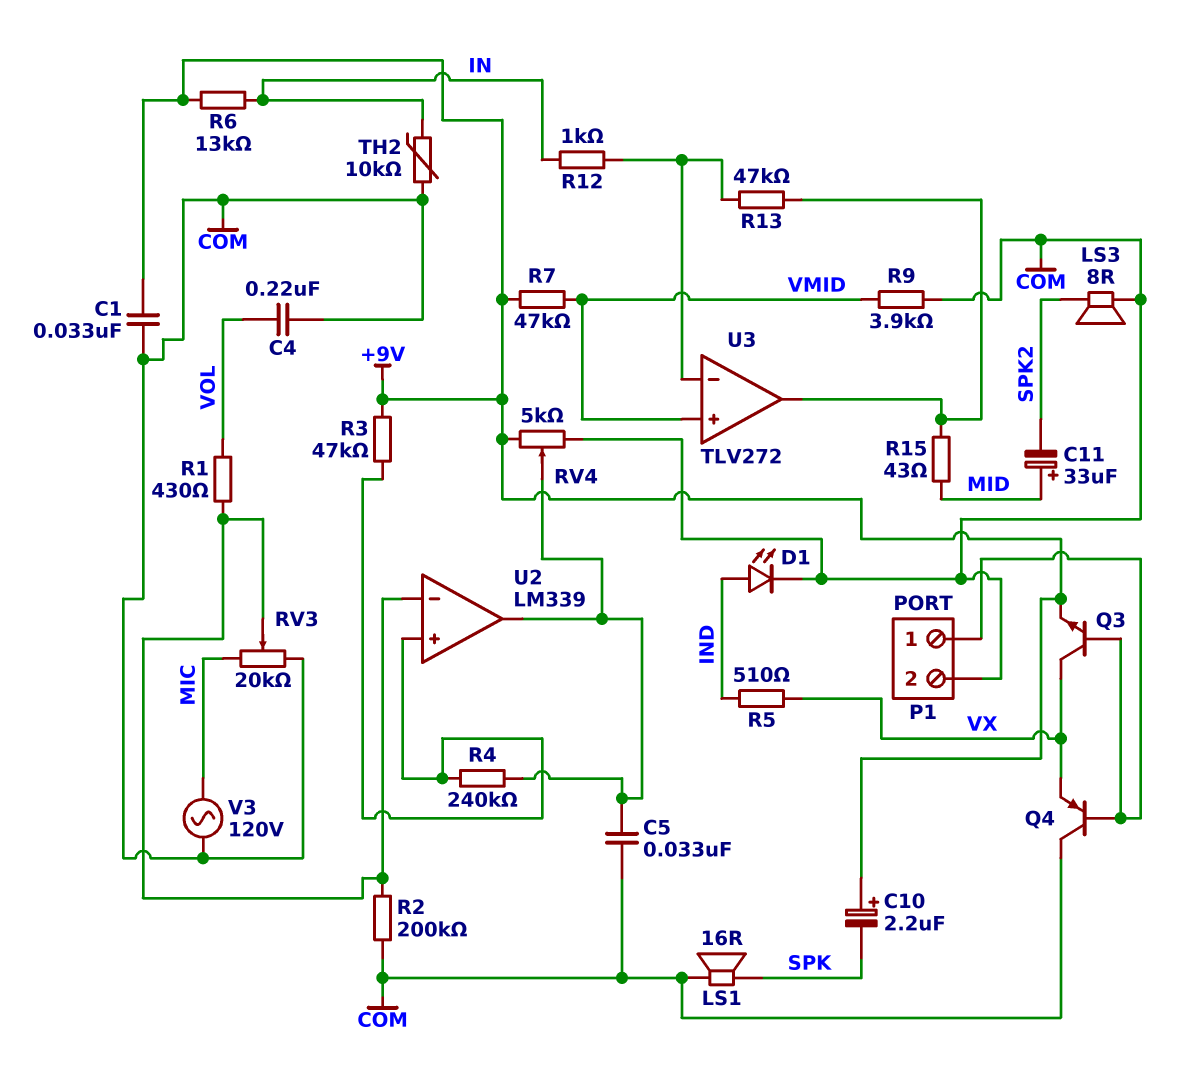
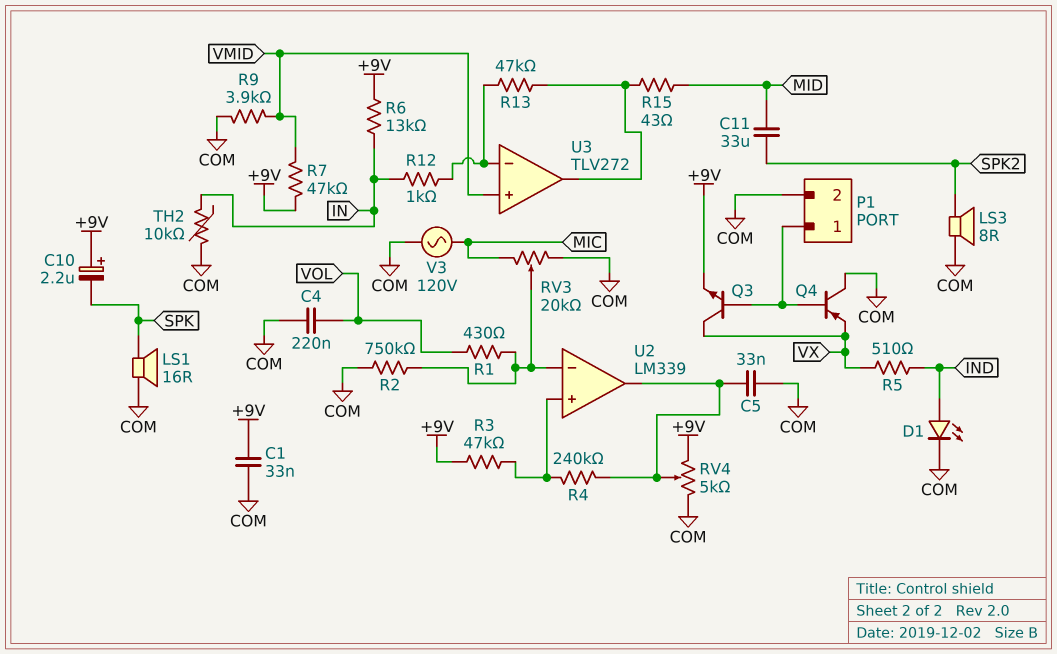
C11: 33uF (plus MID, minus SPK2) -> 33uF (MID, SPK2)
R2: 200k (COM, U2/in-) -> 750k (COM, U2/in-)

